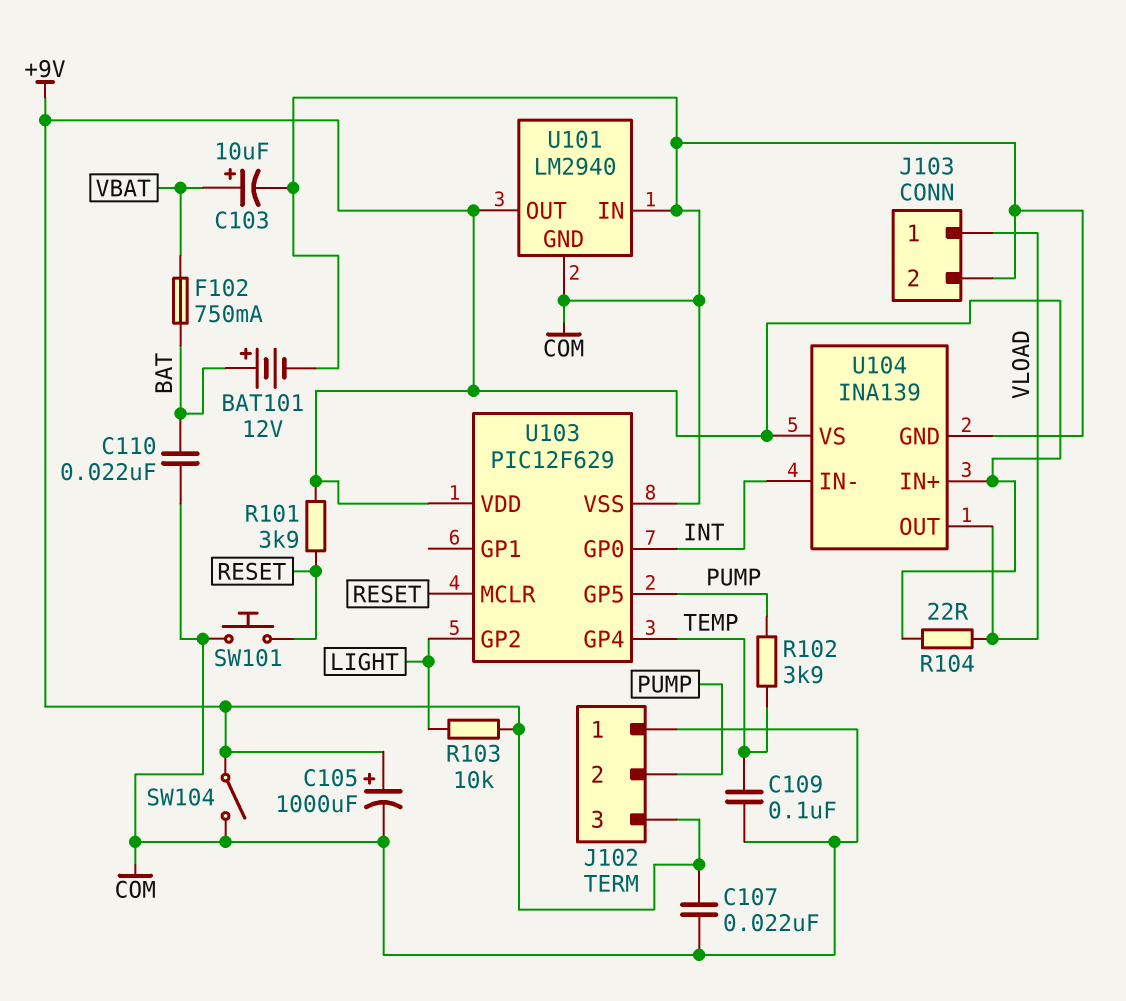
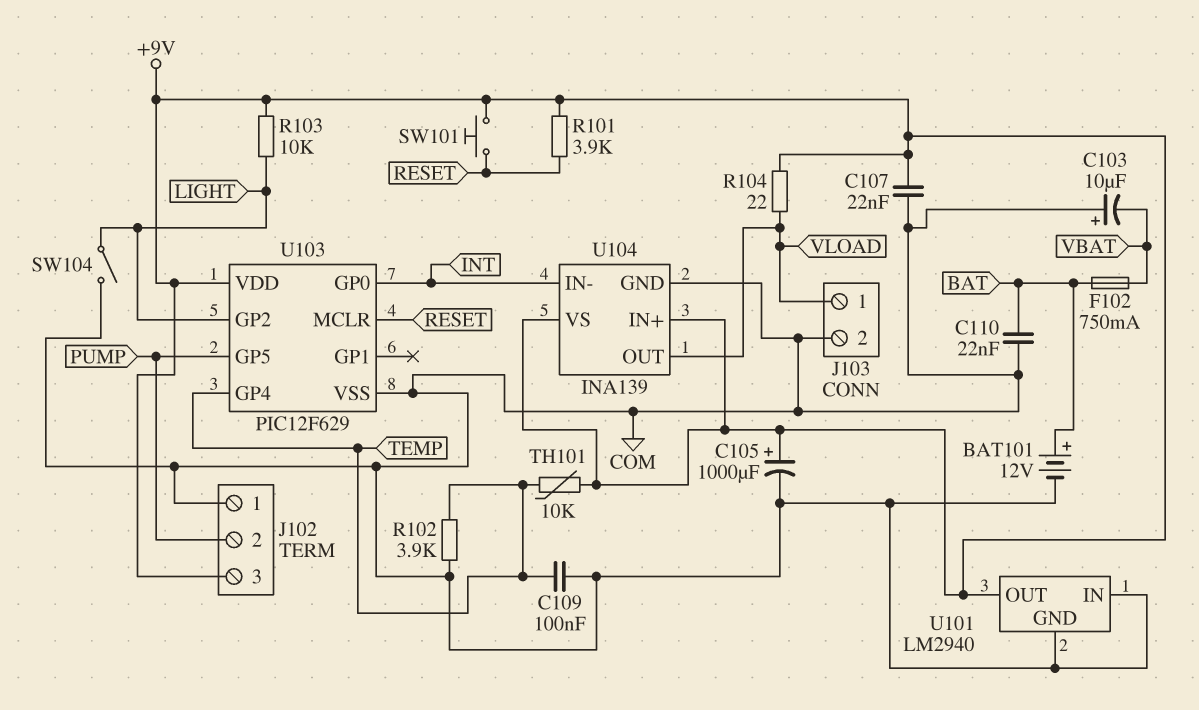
C103: 10uF (plus VBAT, minus COM) -> 10uF (plus COM, minus VBAT)
R102: 3.9k (PUMP, TEMP) -> 3.9k (COM, TEMP)
SW101: button (COM, RESET) -> button (+9V, RESET)
SW104: switch (+9V, COM) -> switch (COM, LIGHT)
TH101: none -> 10k (+9V, TEMP)

